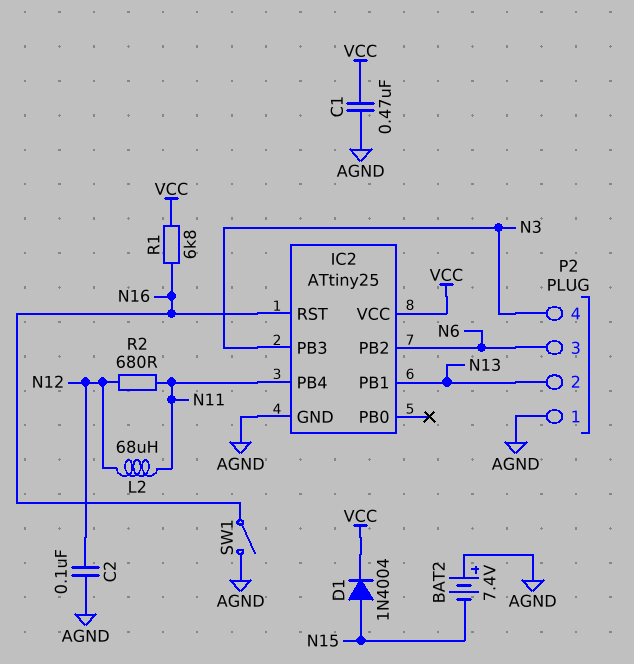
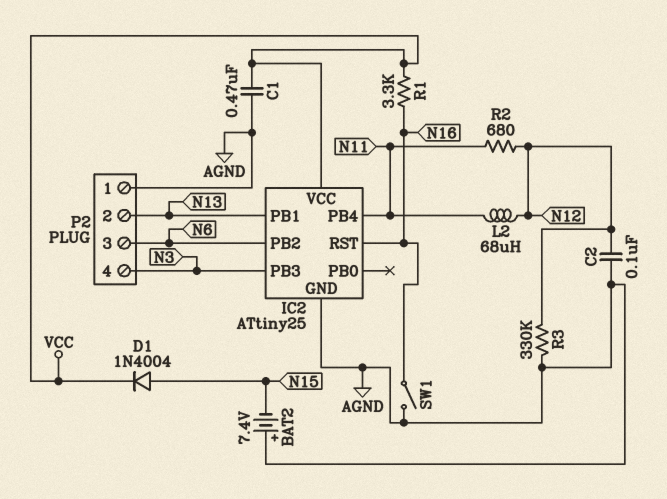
R1: 6.8k (N16, VCC) -> 3.3k (N16, VCC)
R3: none -> 330k (AGND, N12)

